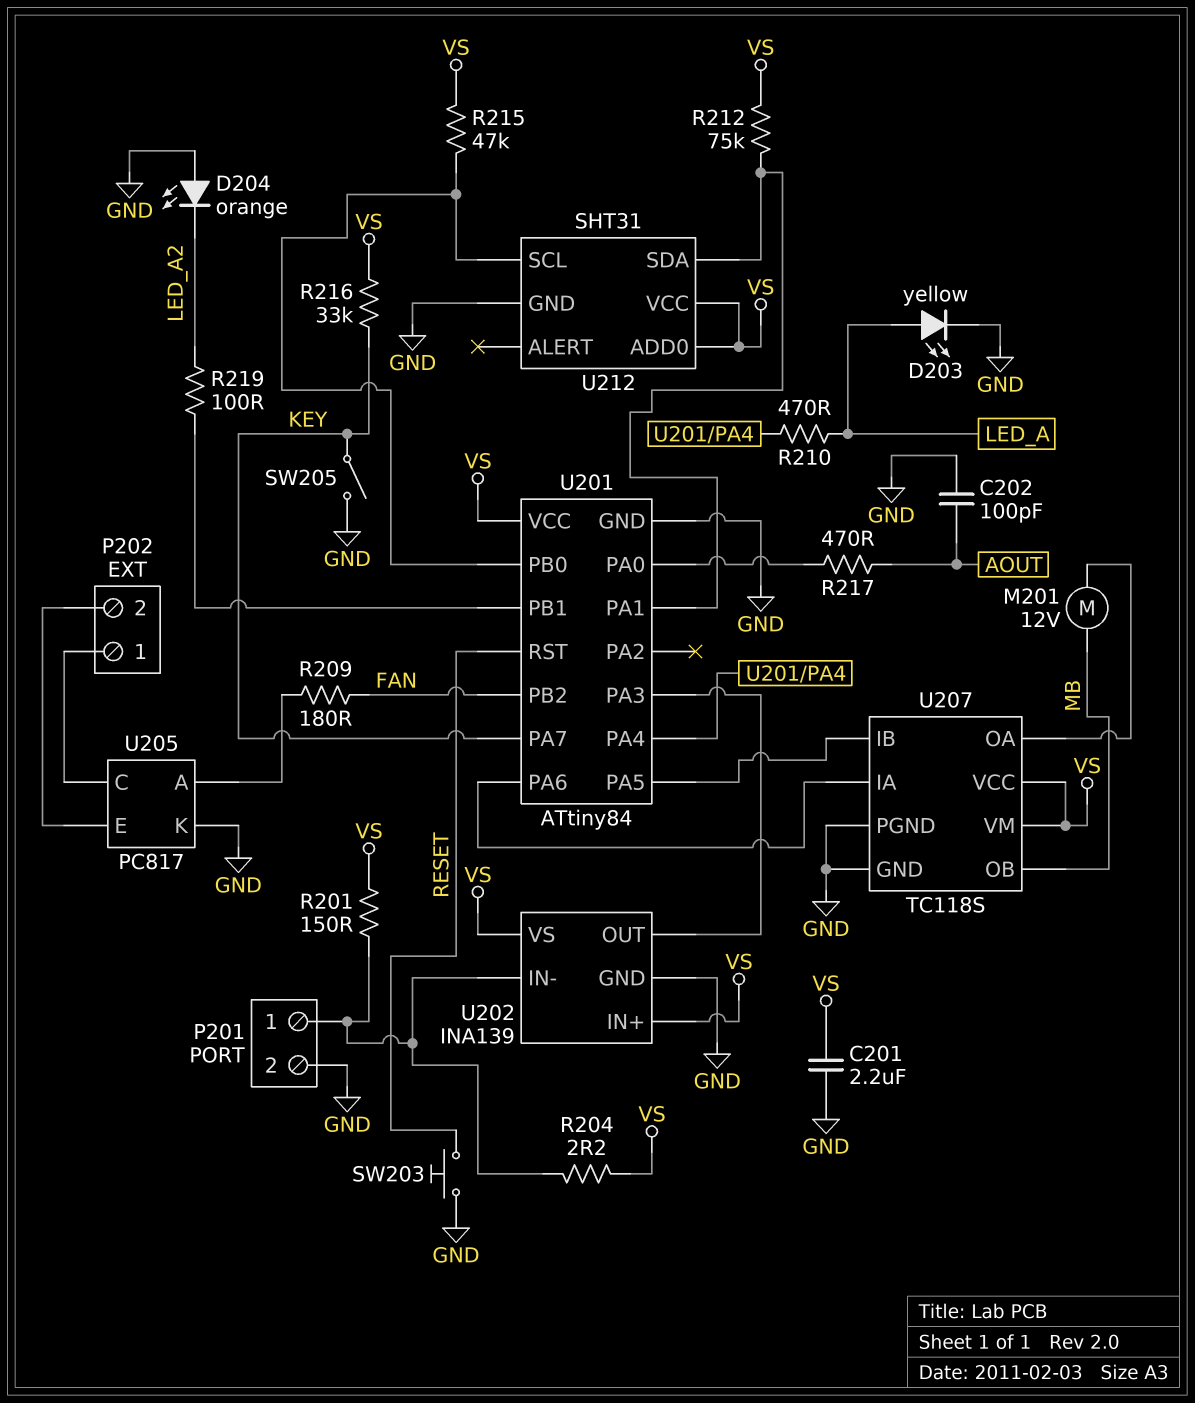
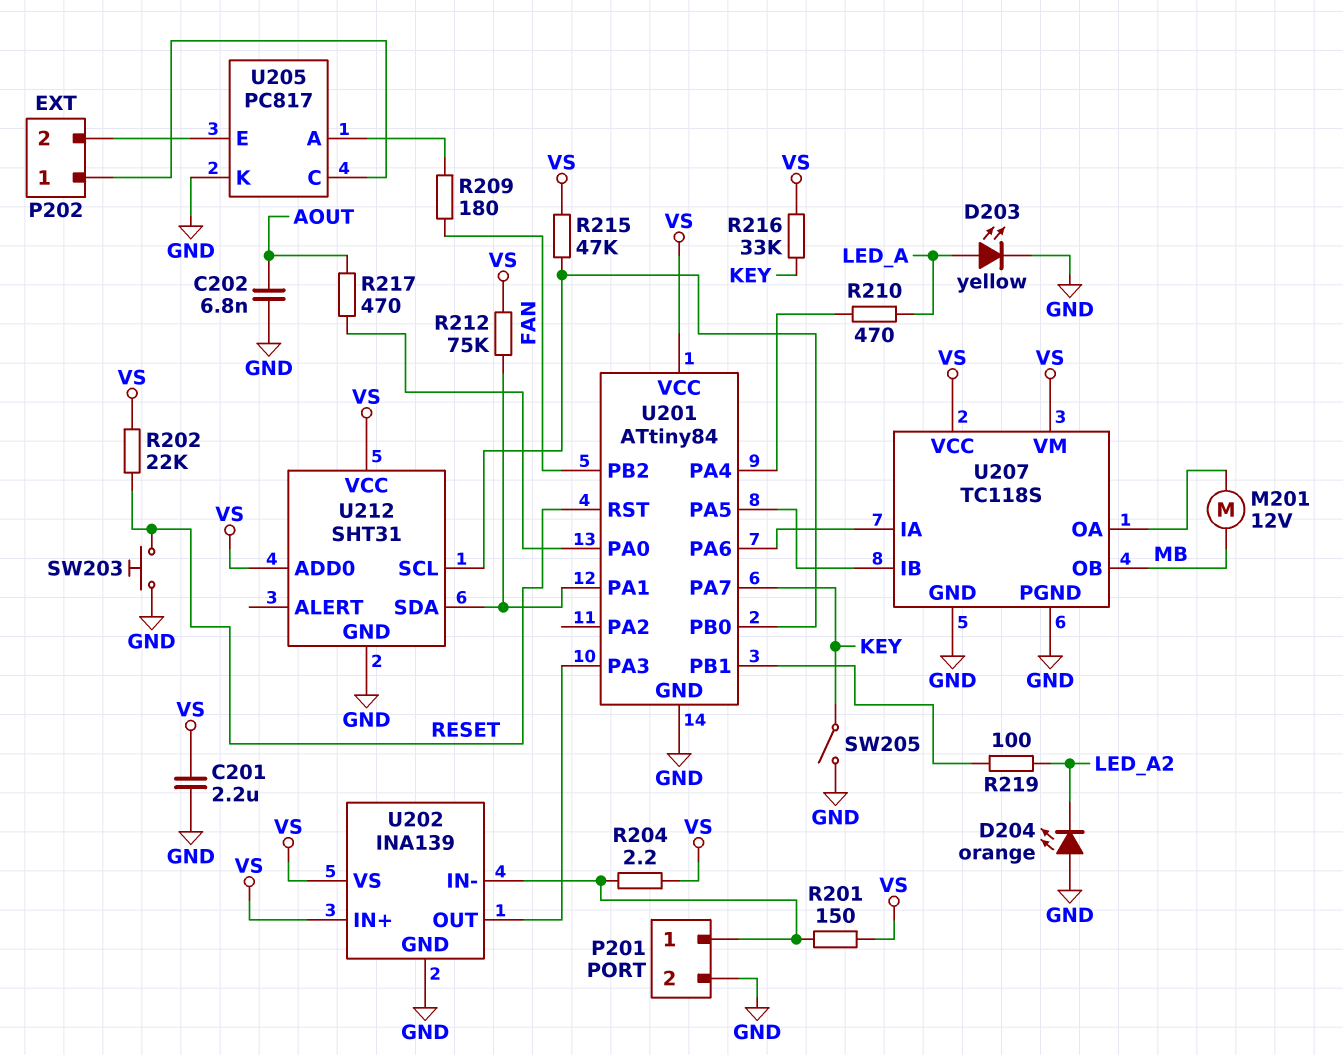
C202: 100pF (AOUT, GND) -> 6.8nF (AOUT, GND)
R202: none -> 22k (RESET, VS)

